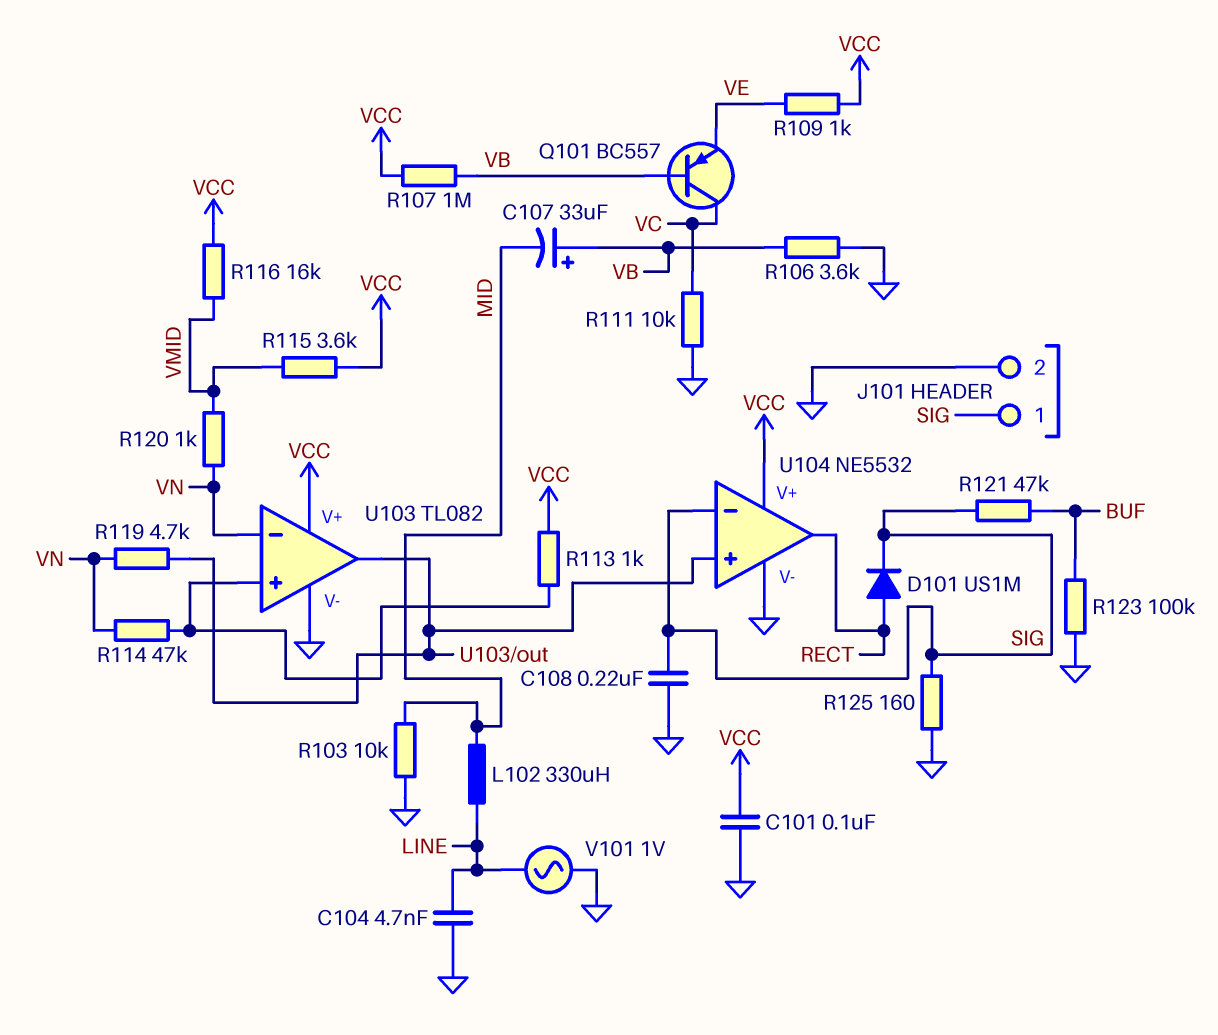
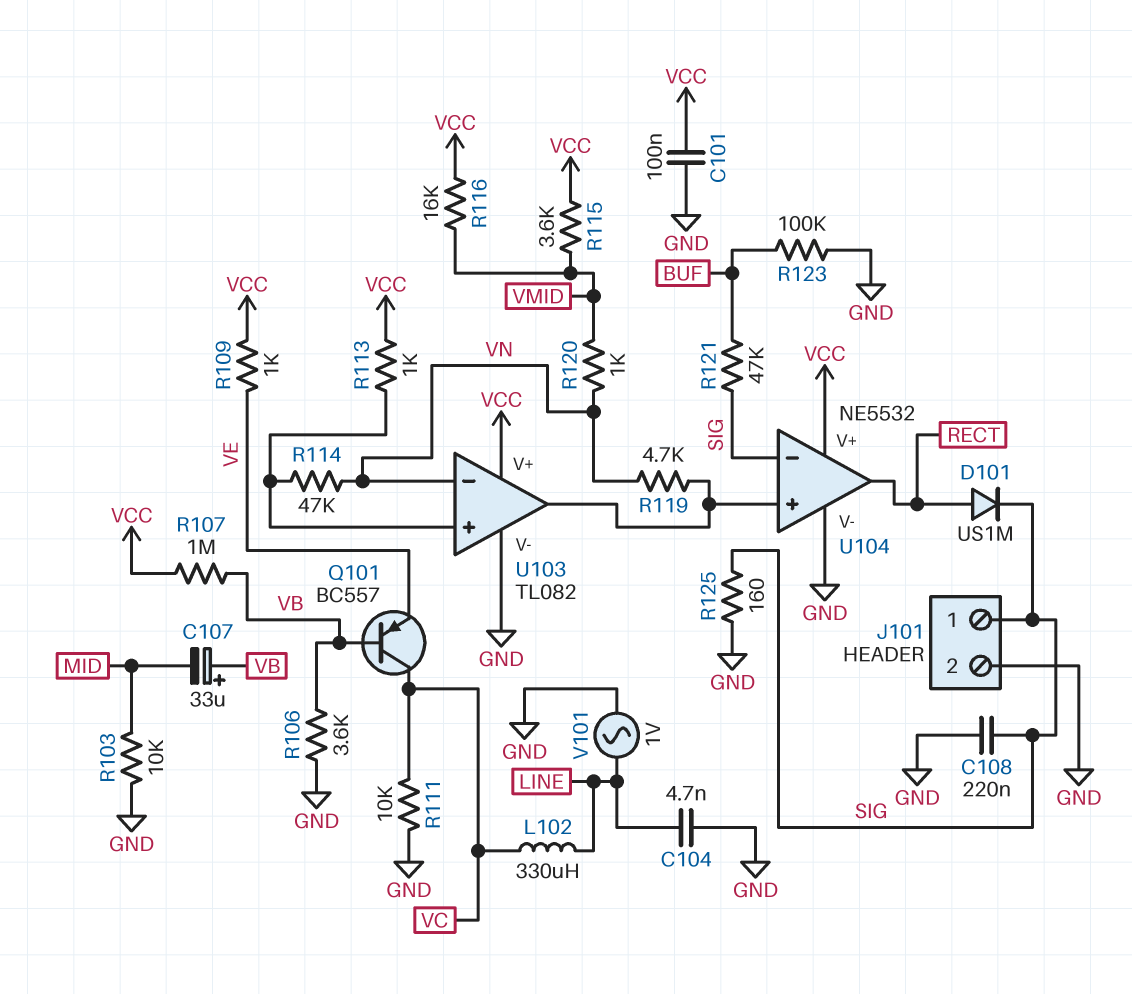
L102: 330uH (LINE, MID) -> 330uH (LINE, VC)

